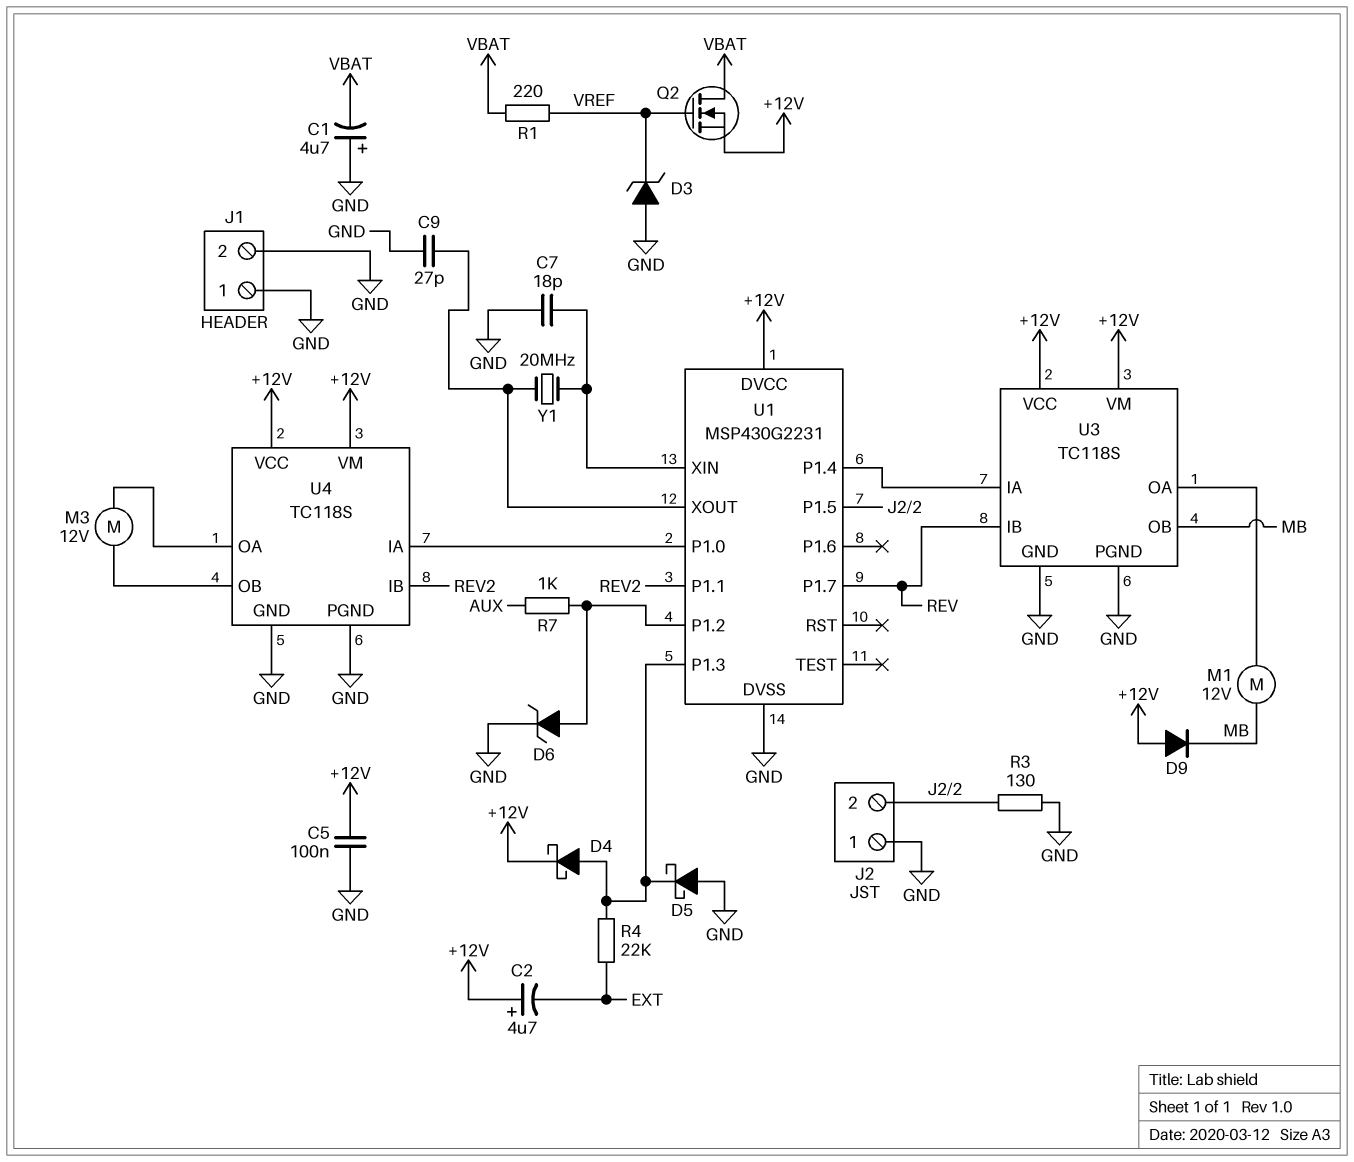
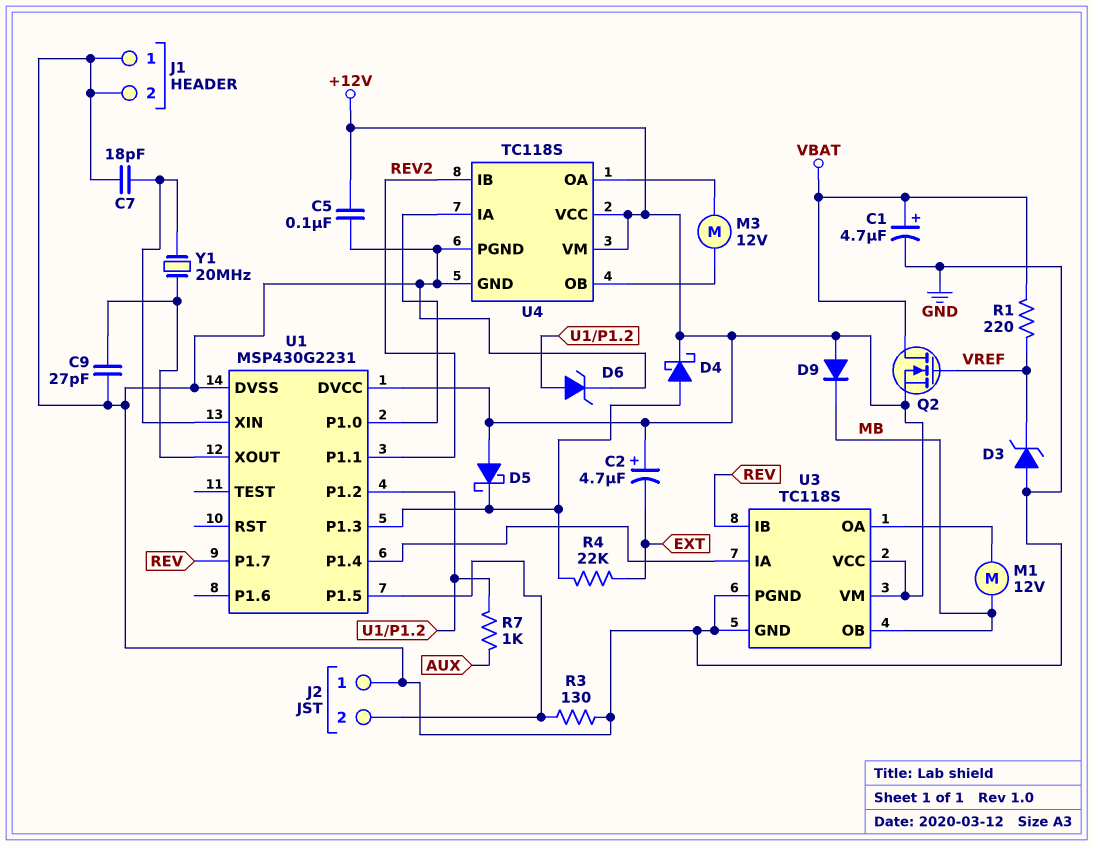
C1: 4.7uF (plus GND, minus VBAT) -> 4.7uF (plus VBAT, minus GND)
D5: schottky (A GND, K U1/P1.3) -> schottky (A +12V, K U1/P1.3)

